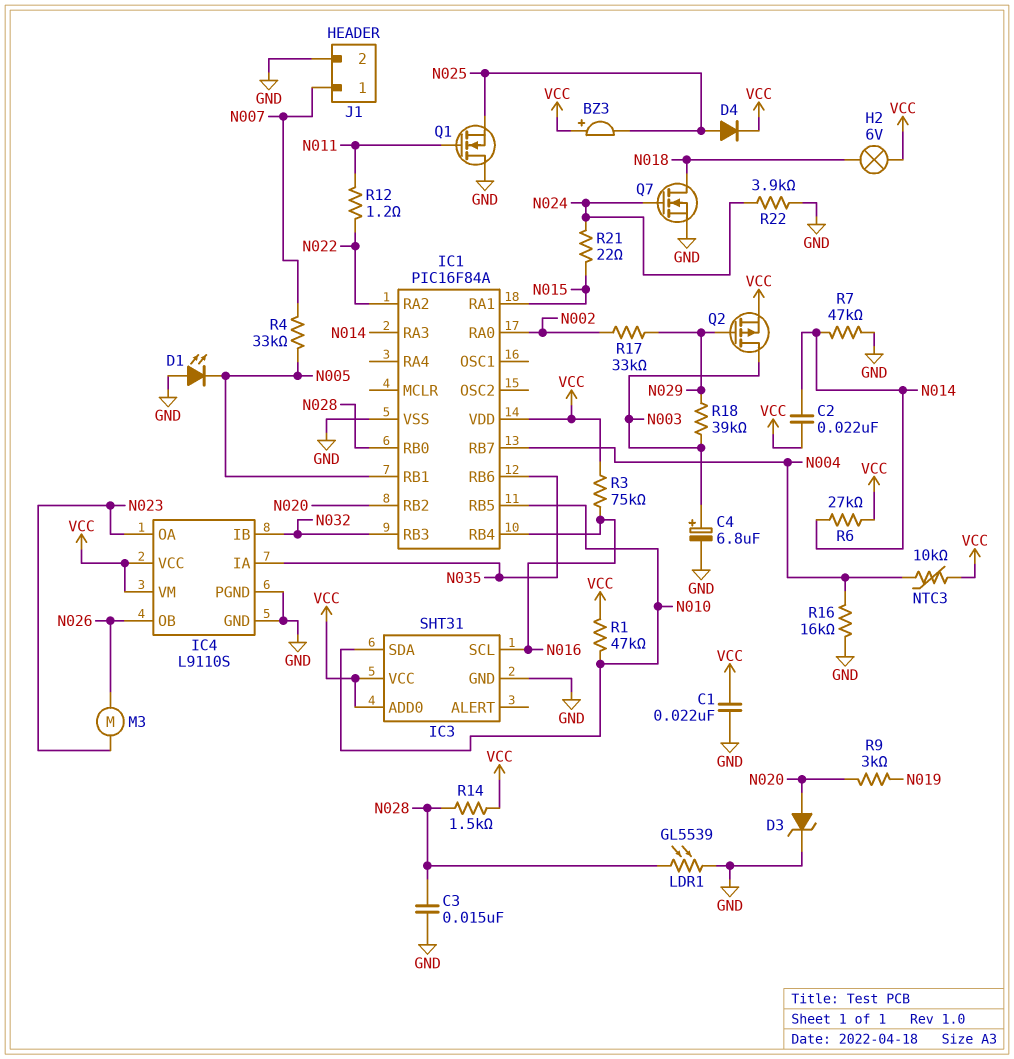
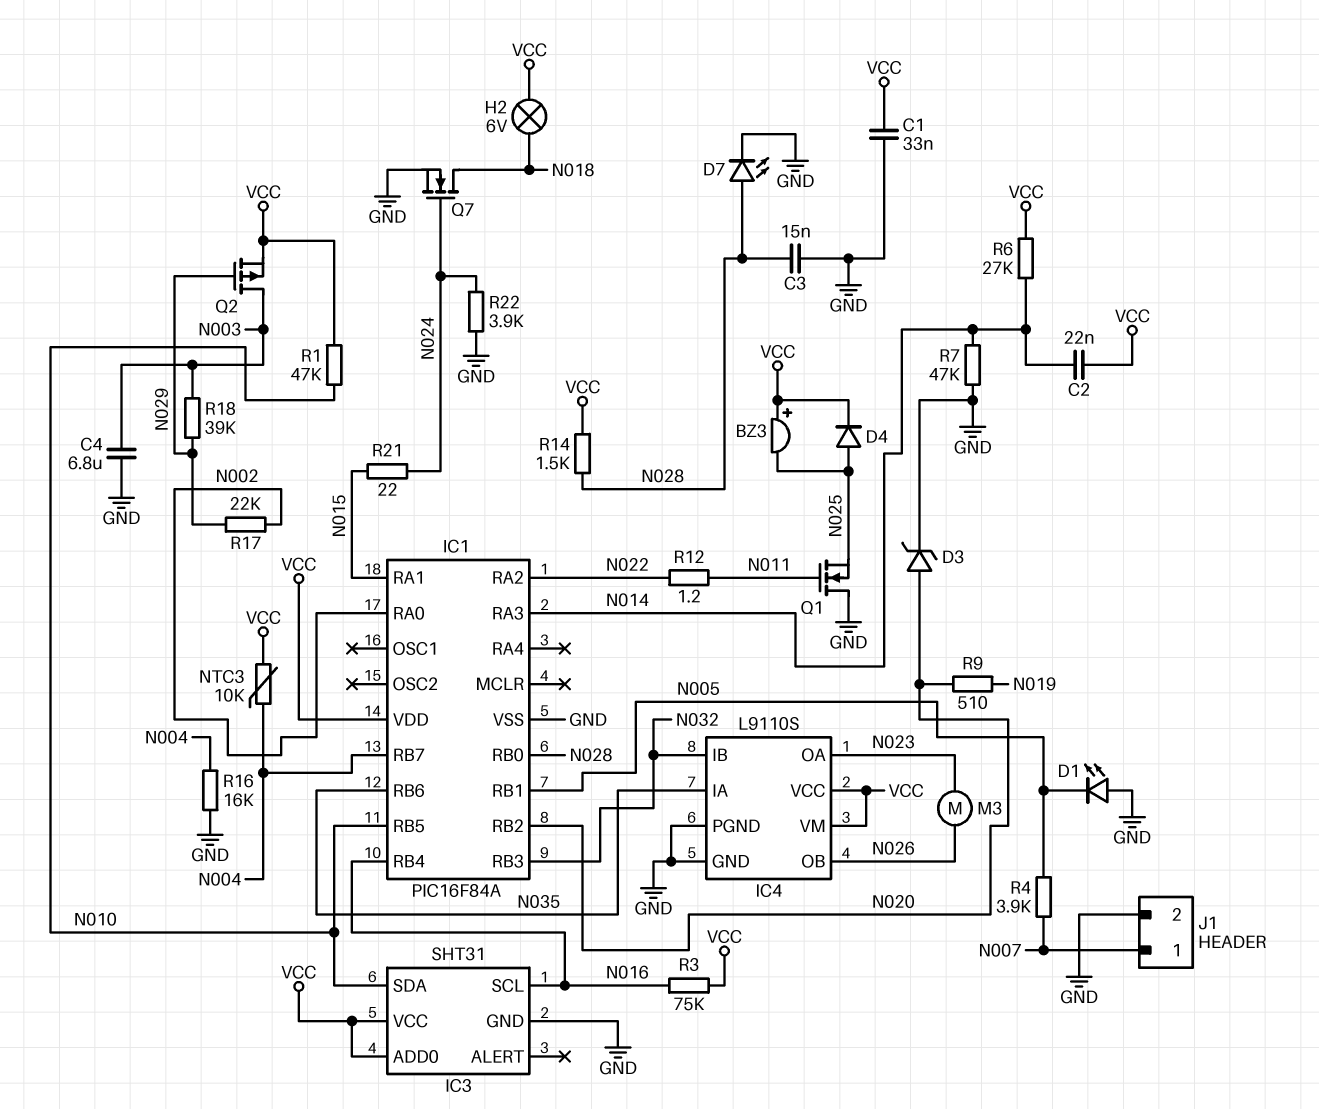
C1: 22nF (GND, VCC) -> 33nF (GND, VCC)
C4: 6.8uF (plus N003, minus GND) -> 6.8uF (GND, N003)
D7: none -> LED (A N028, K GND)
LDR1: GL5539 (GND, N028) -> none
R4: 33k (N005, N007) -> 3.9k (N005, N007)
R9: 3k (N019, N020) -> 510 (N019, N020)
R17: 33k (N002, N029) -> 22k (N002, N029)

